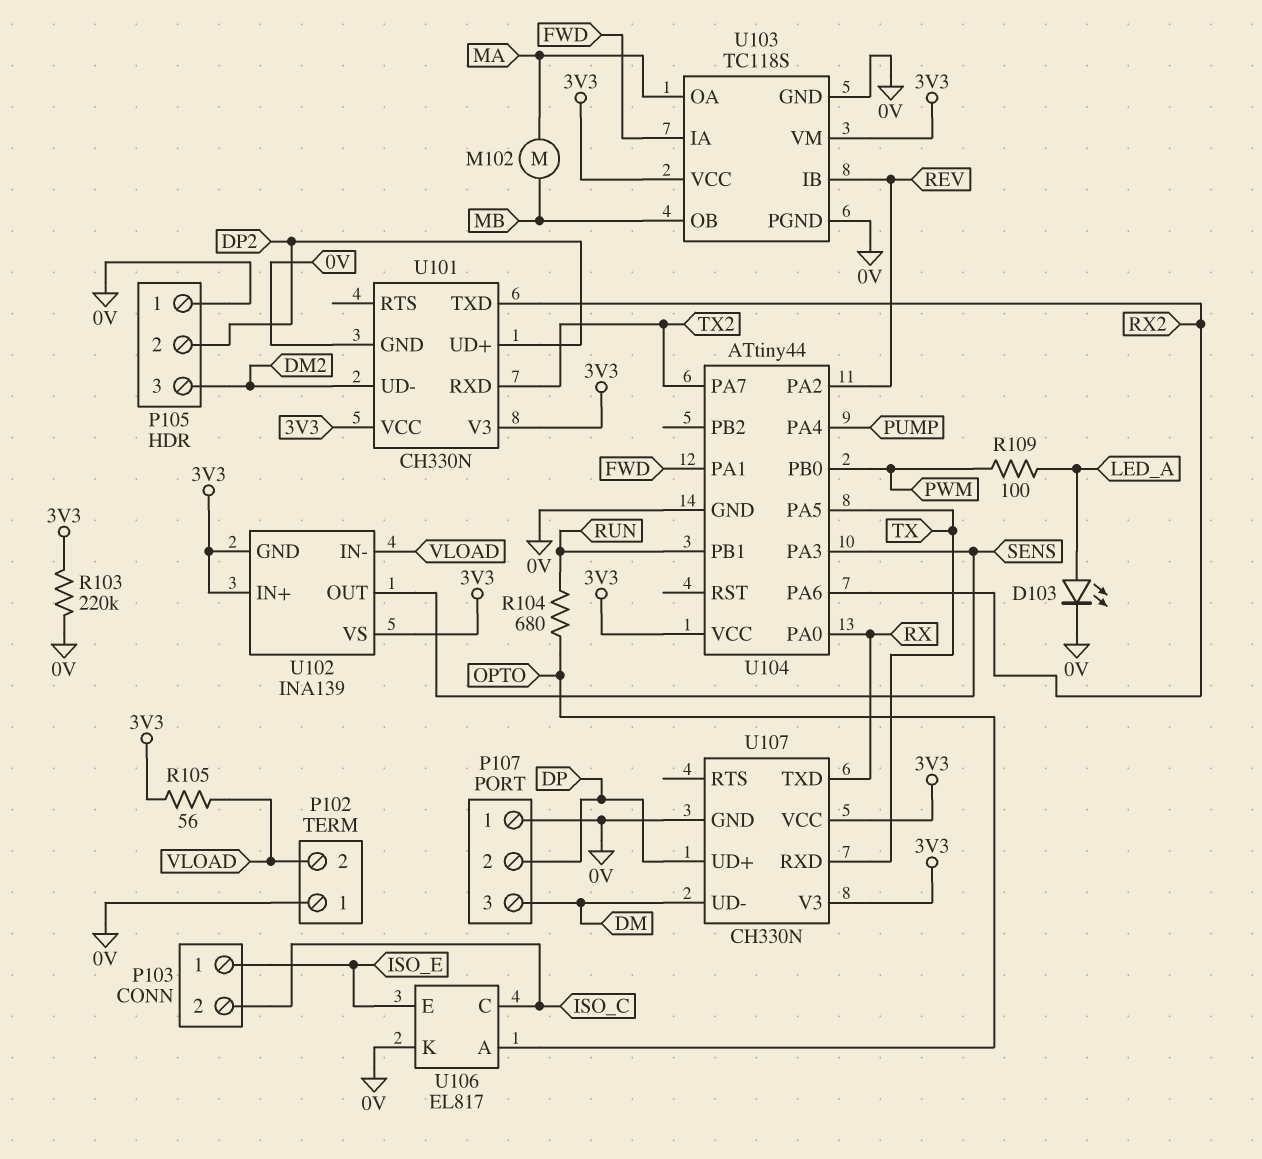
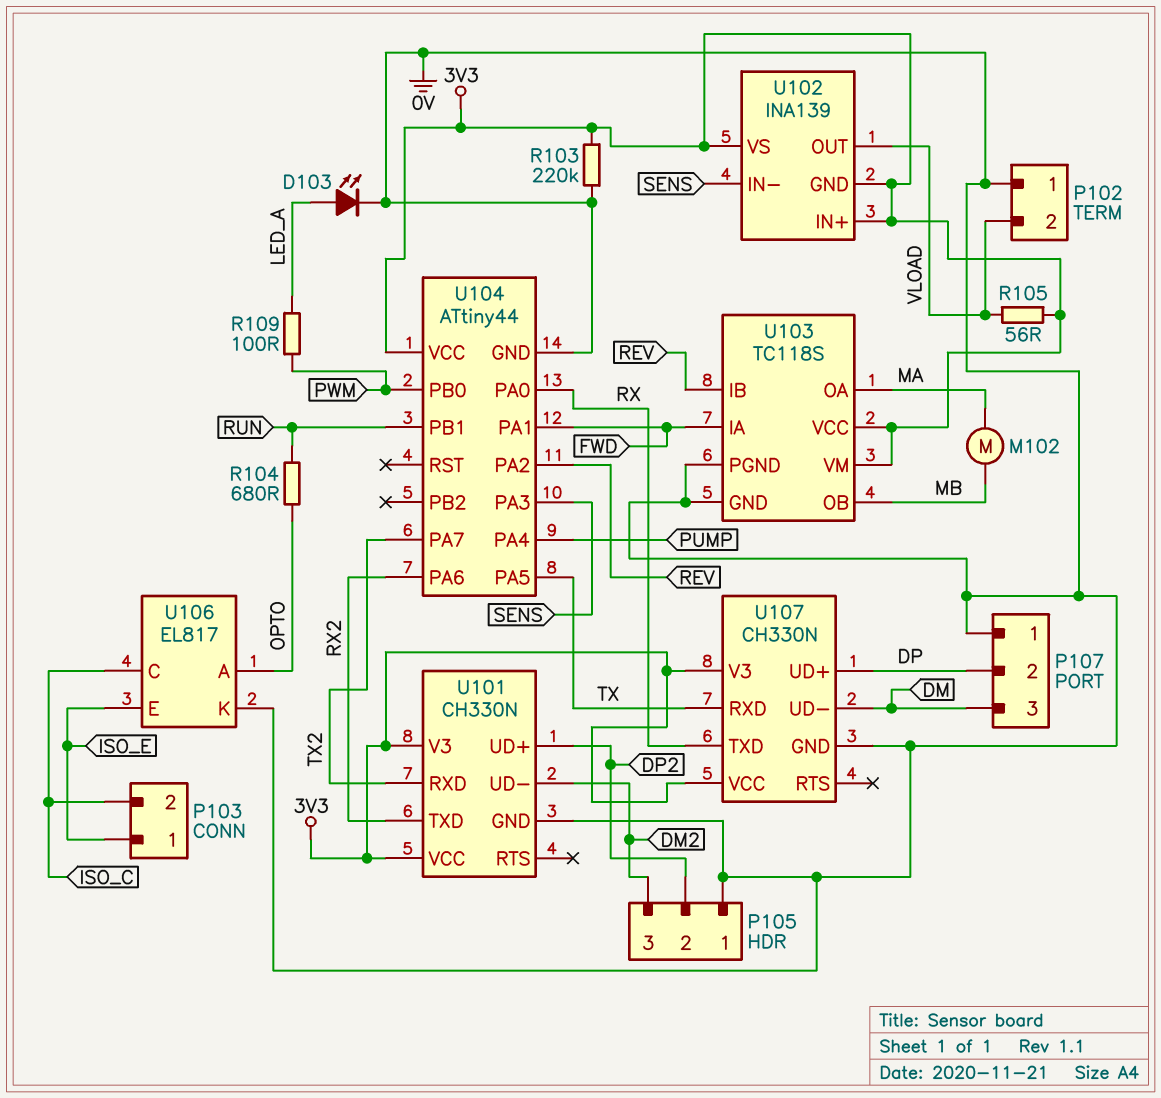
U102 pin IN-: VLOAD -> SENS
U102 pin OUT: SENS -> VLOAD

